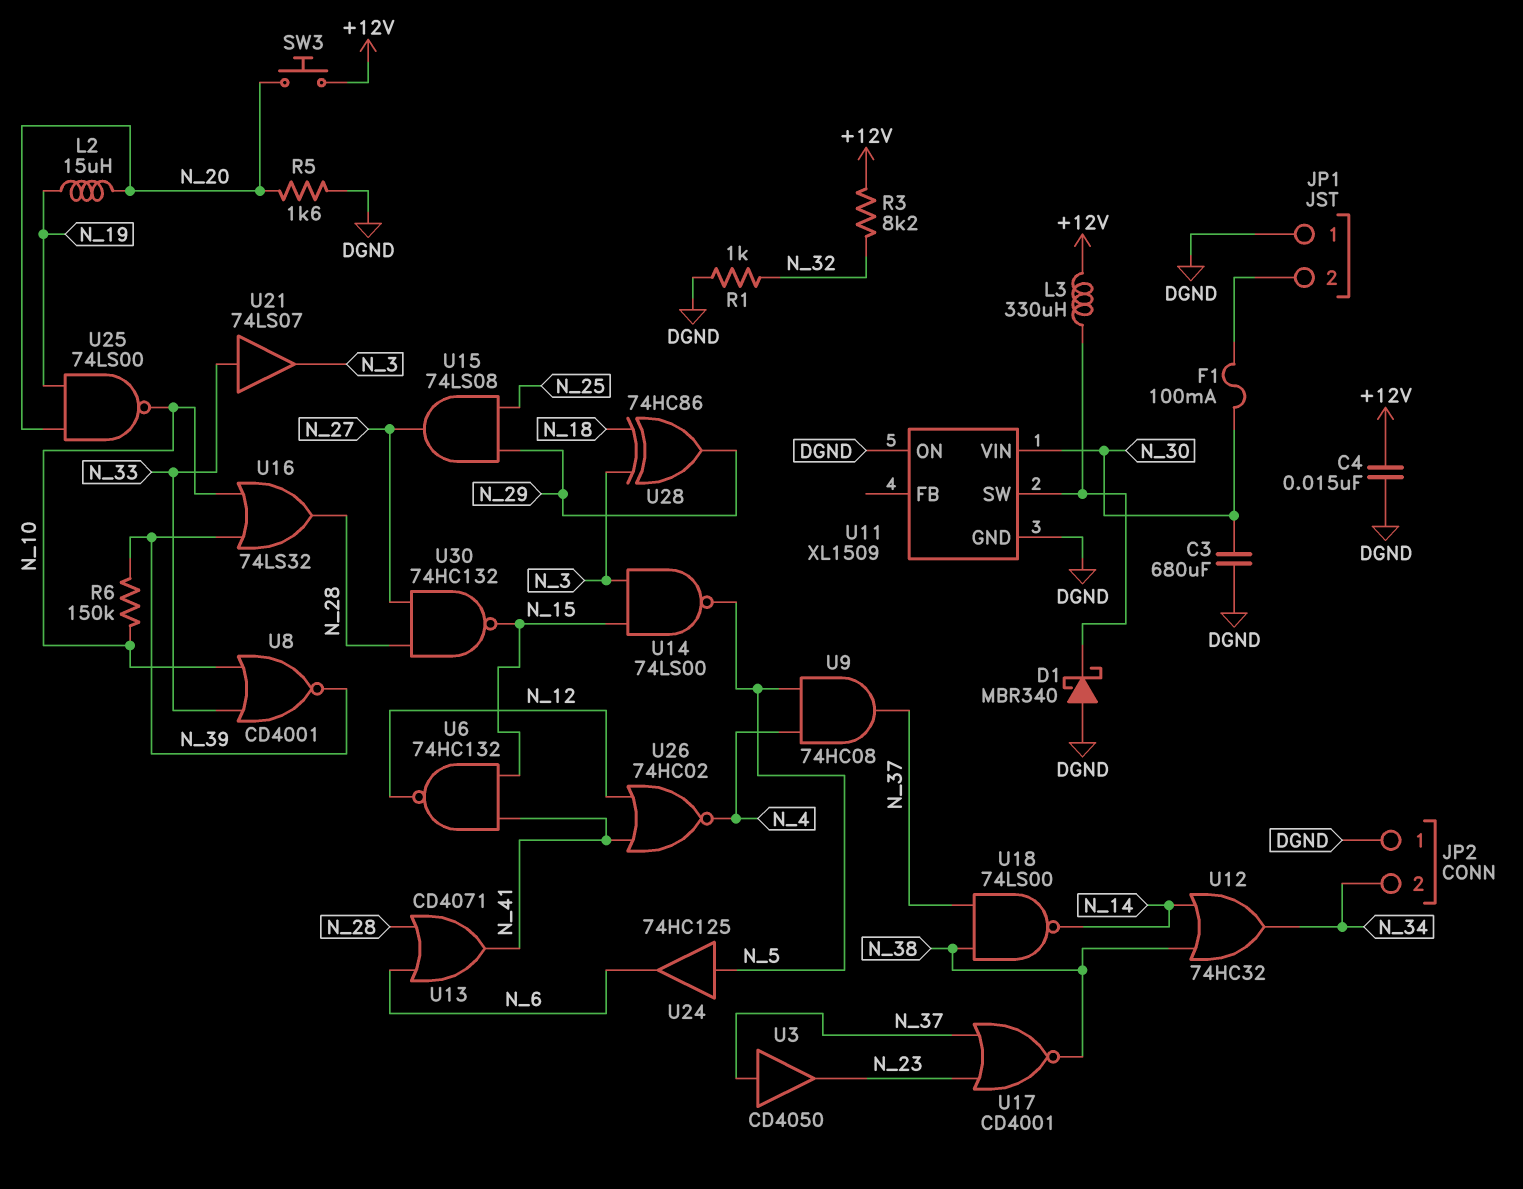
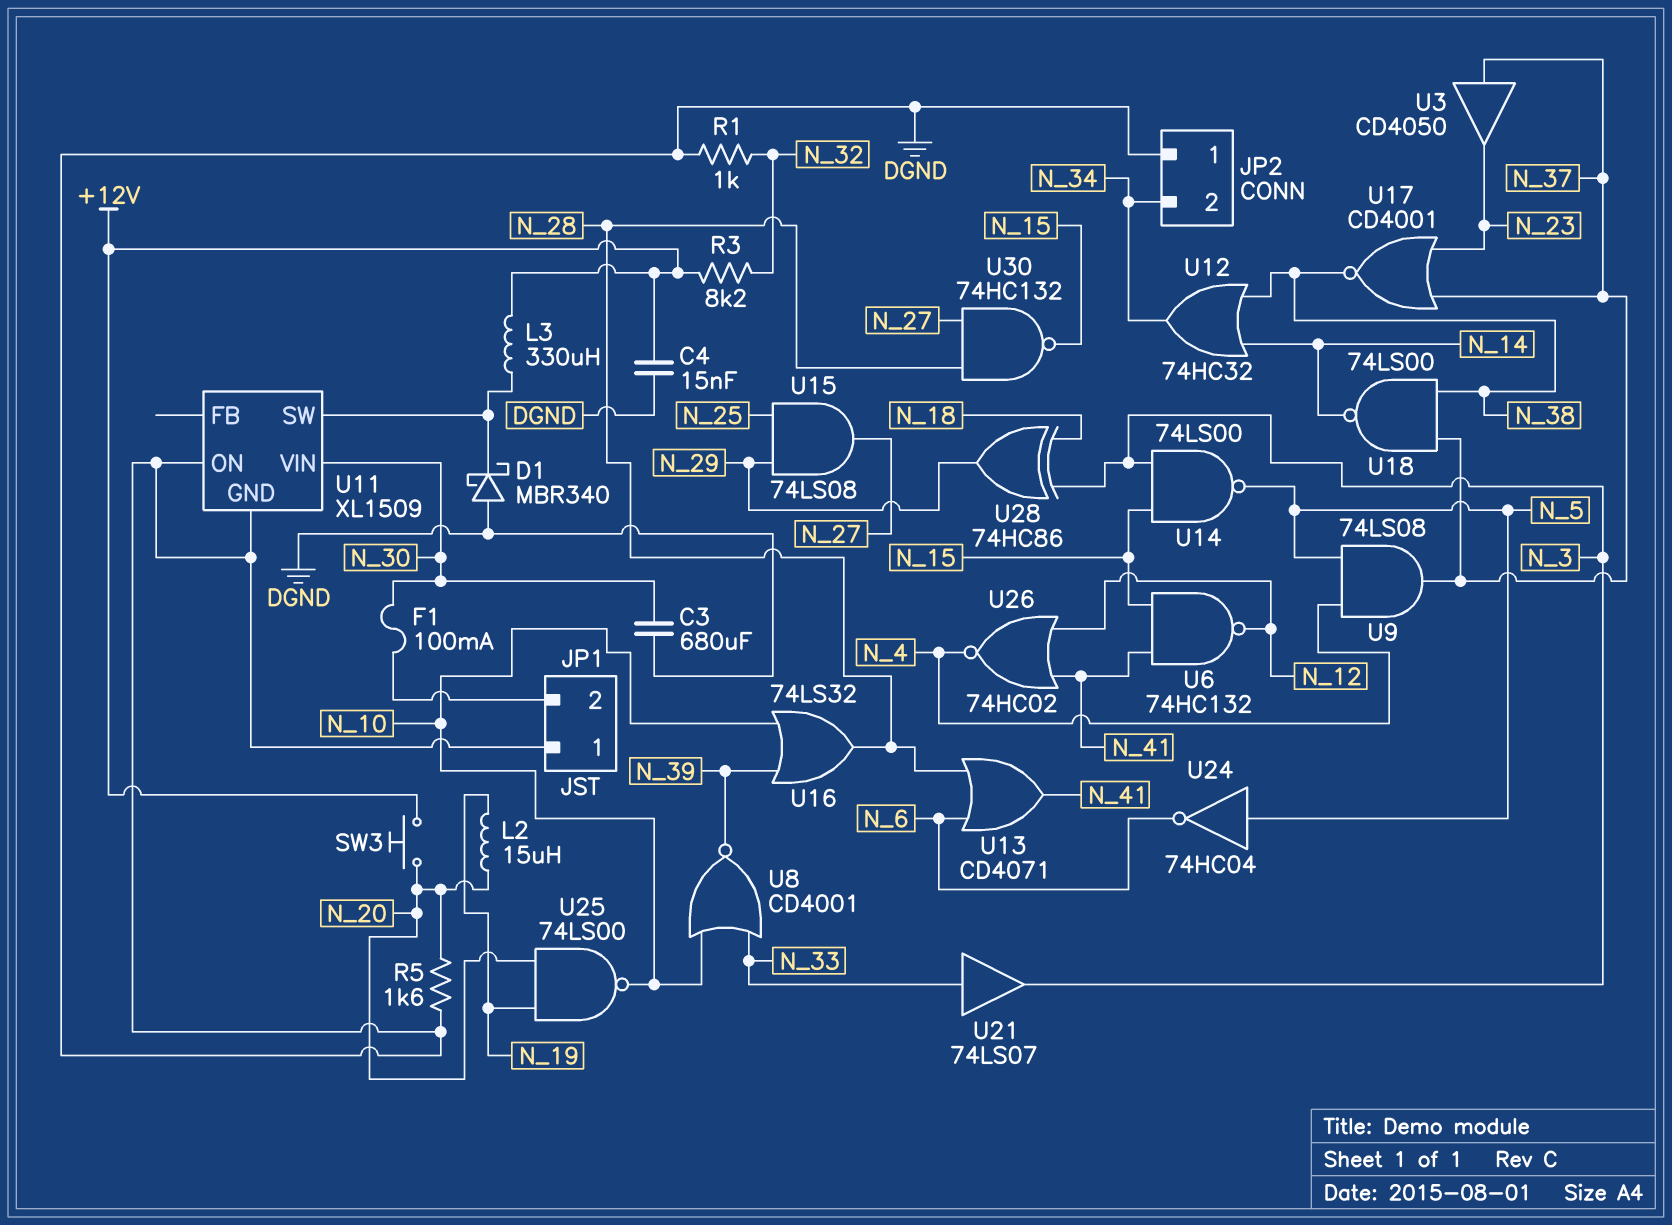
R6: 150k (N_10, N_39) -> none
U9: AND 74HC08 (in N_4, in N_5, out N_37) -> AND 74LS08 (in N_4, in N_5, out N_37)
U24: buffer 74HC125 (in N_5, out N_6) -> NOT 74HC04 (in N_5, out N_6)

